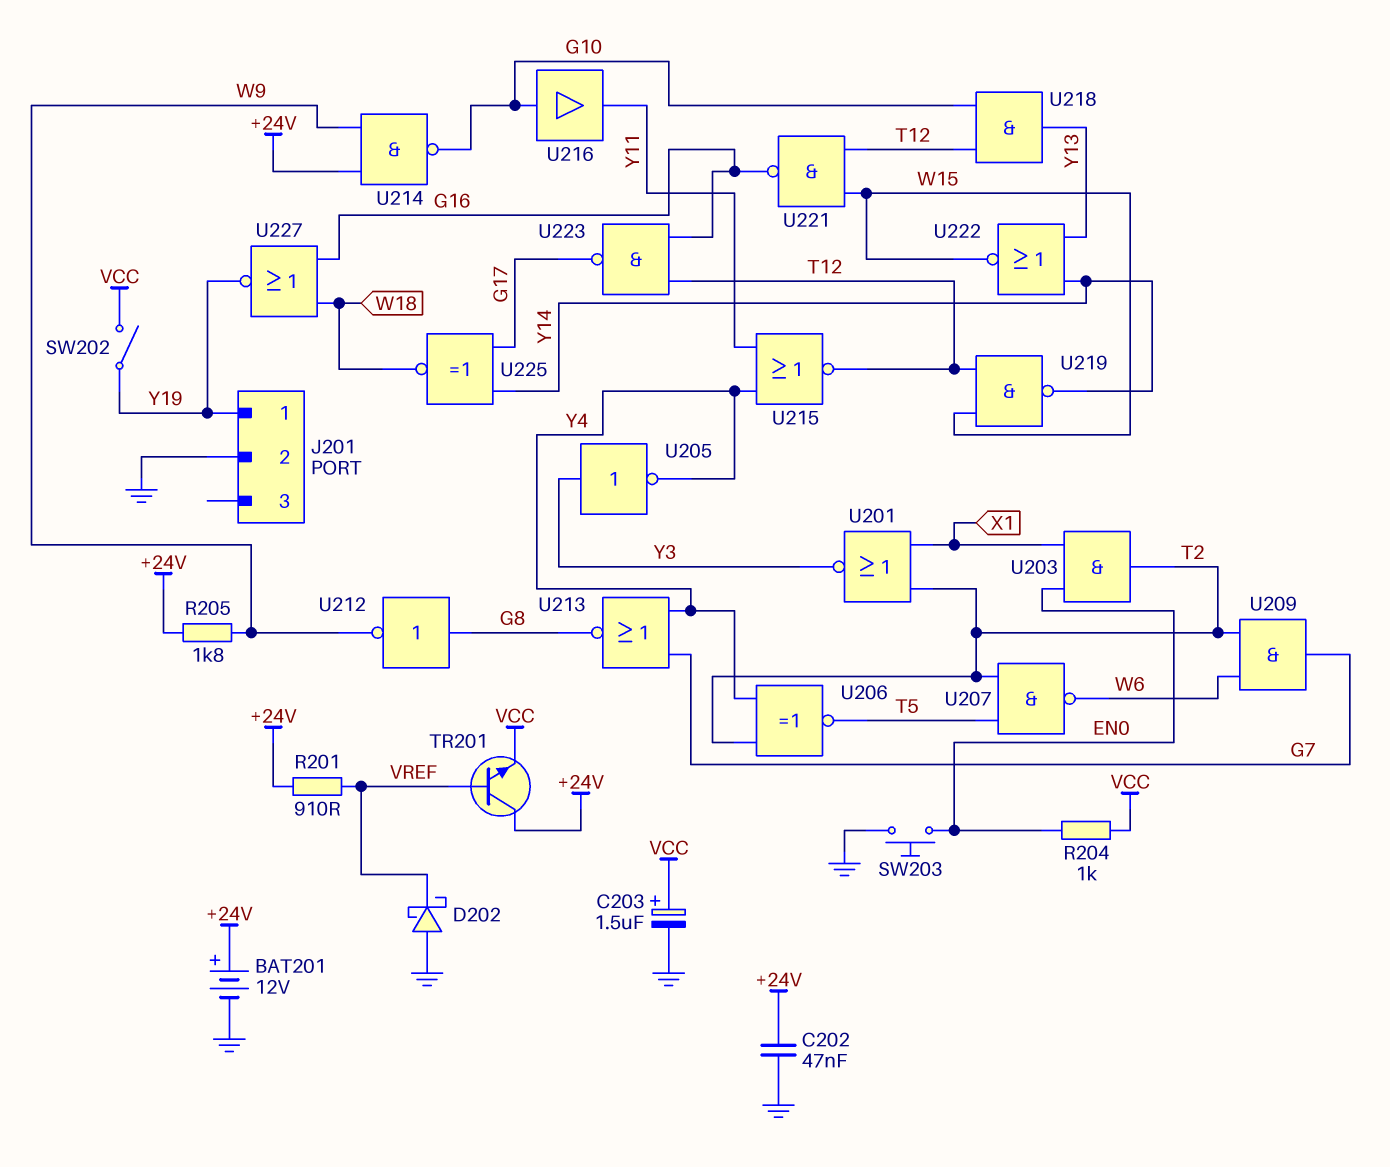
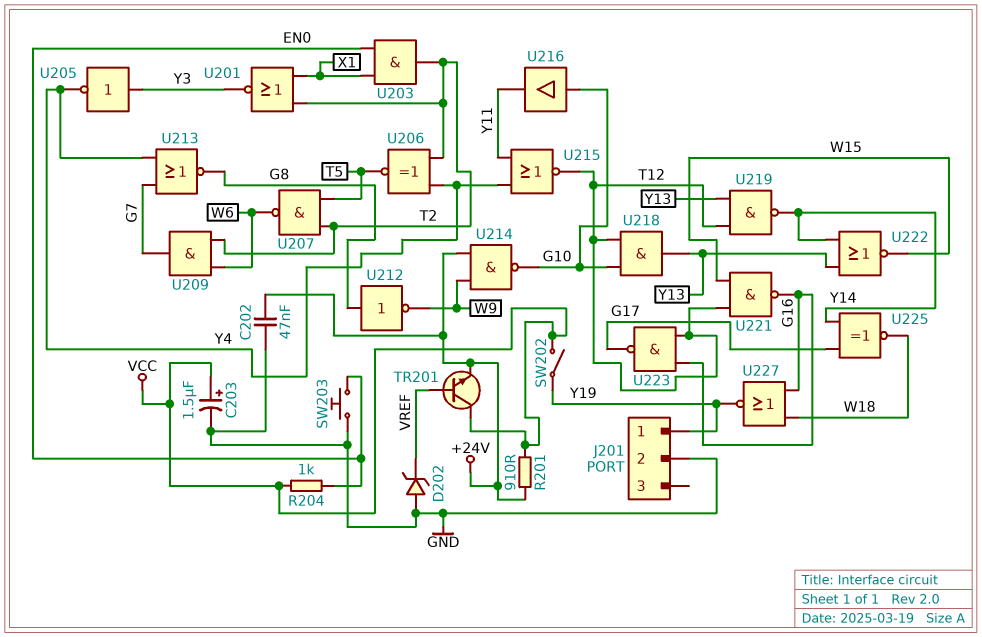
BAT201: 12V (plus +24V, minus GND) -> none
D202: schottky (A GND, K VREF) -> zener (A GND, K VREF)
R201: 910 (+24V, VREF) -> 910 (+24V, VCC)
R205: 1.8k (+24V, W9) -> none
TR201: NPN (B VREF, C +24V, E VCC) -> NPN (B VREF, C VCC, E +24V)
U219: NAND (in T12, in W15, out Y14) -> NAND (in T12, in Y13, out Y14)

